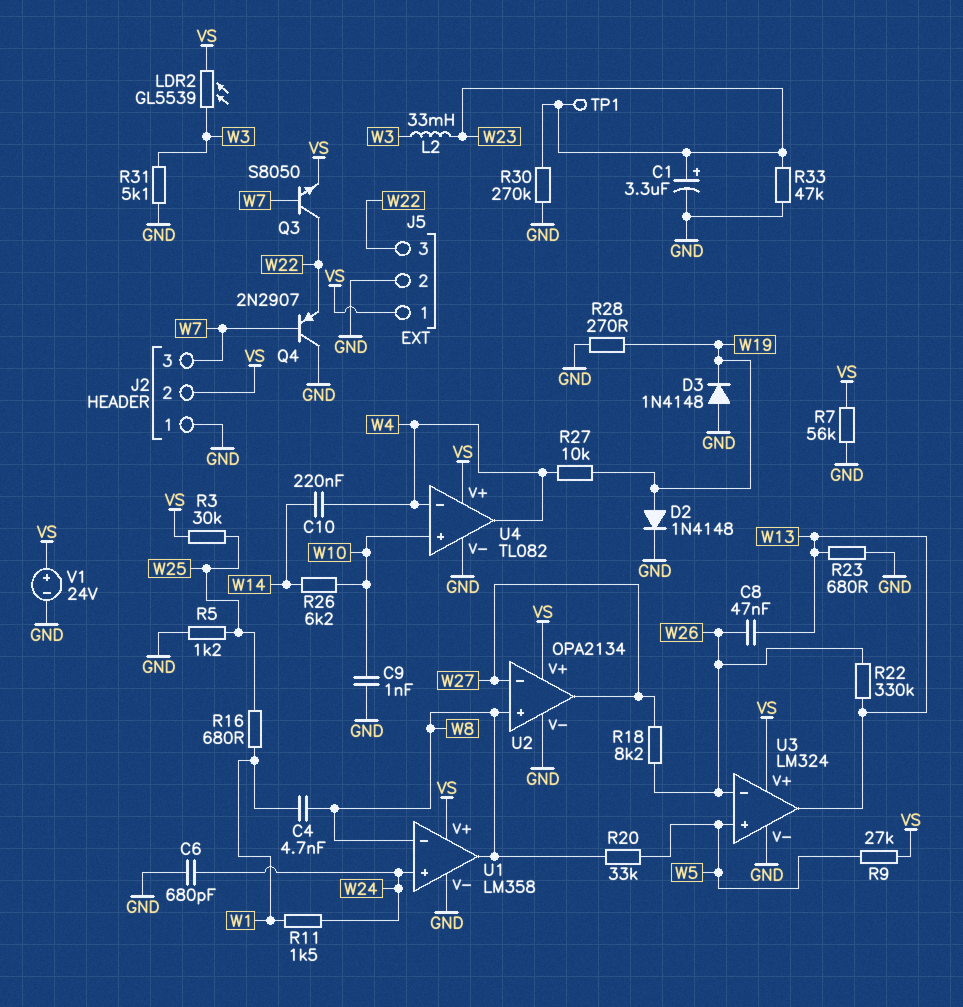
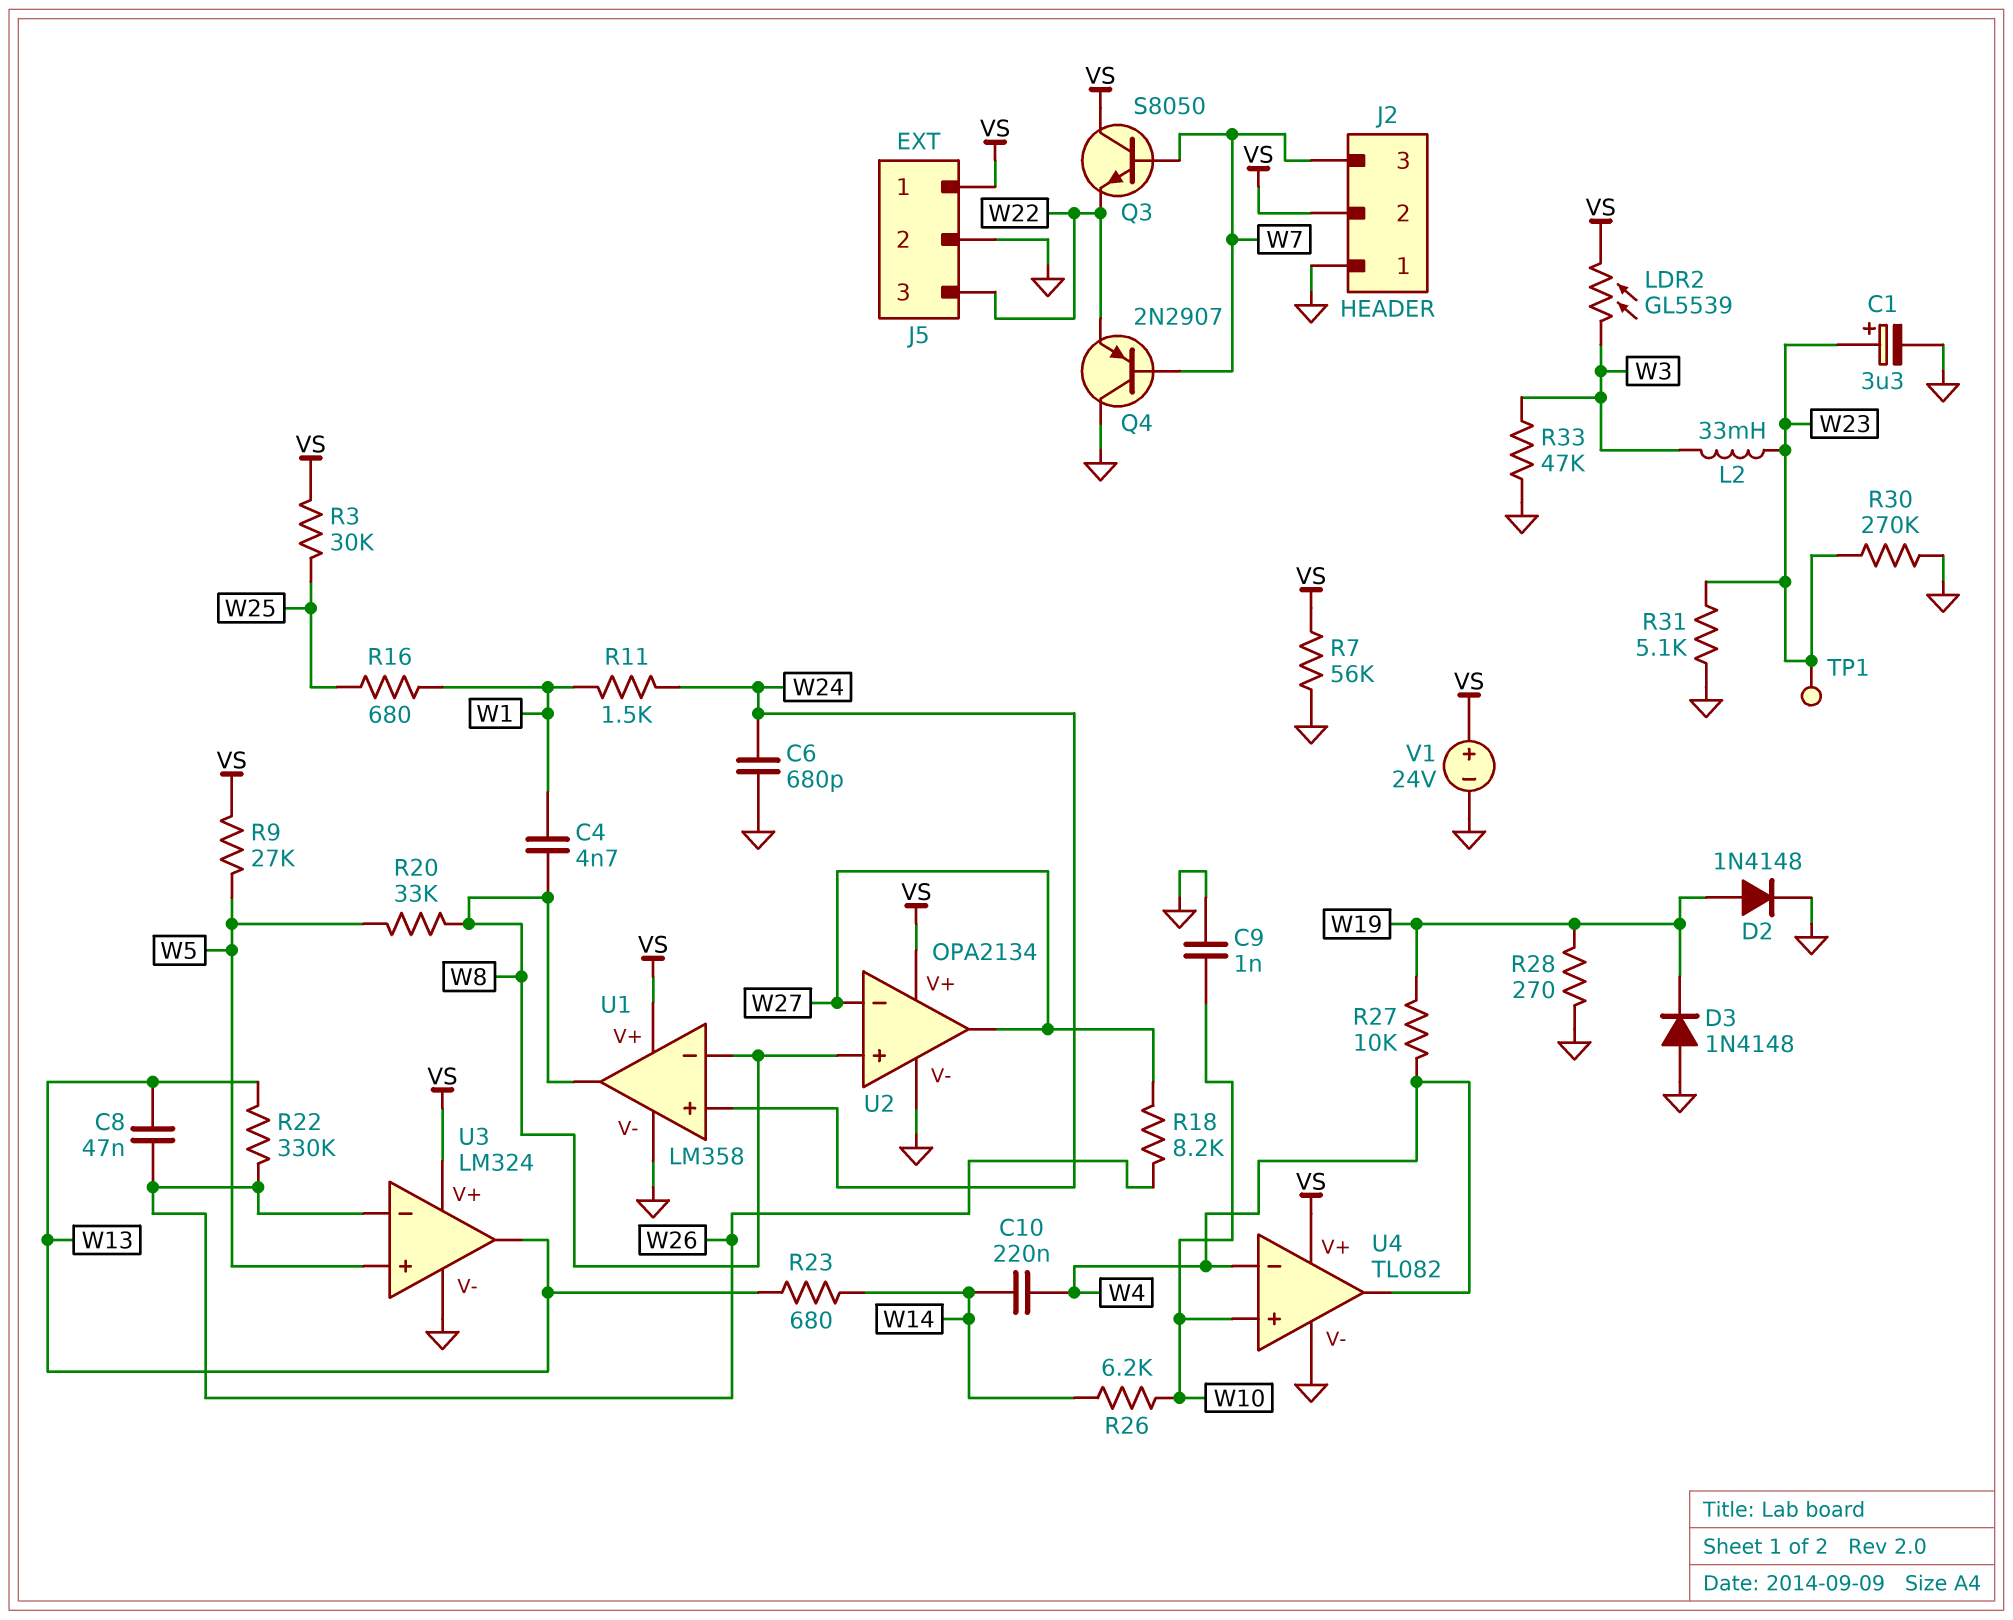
Q3: NPN S8050 (B W7, C W22, E VS) -> NPN S8050 (B W7, C VS, E W22)
R5: 1.2k (GND, W25) -> none
R23: 680 (GND, W13) -> 680 (W13, W14)
R31: 5.1k (GND, W3) -> 5.1k (GND, W23)
R33: 47k (GND, W23) -> 47k (GND, W3)

